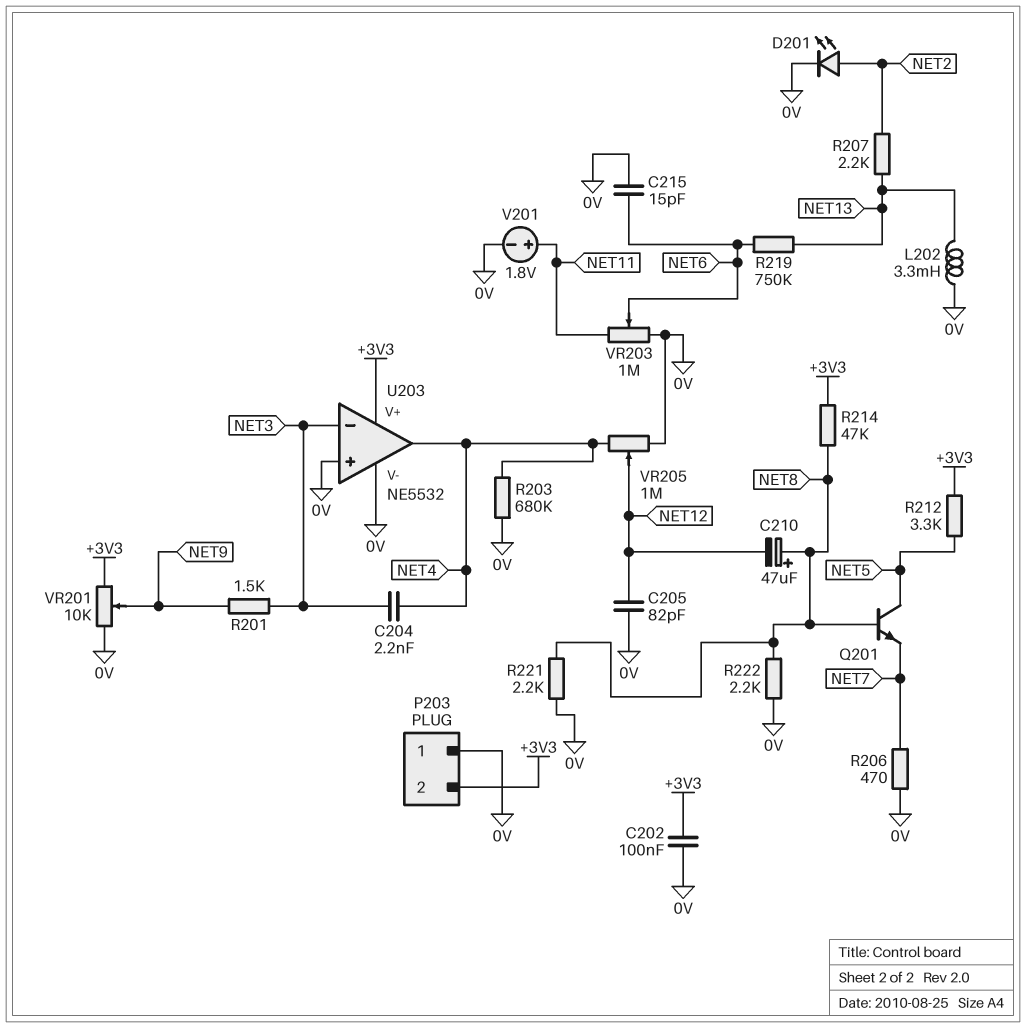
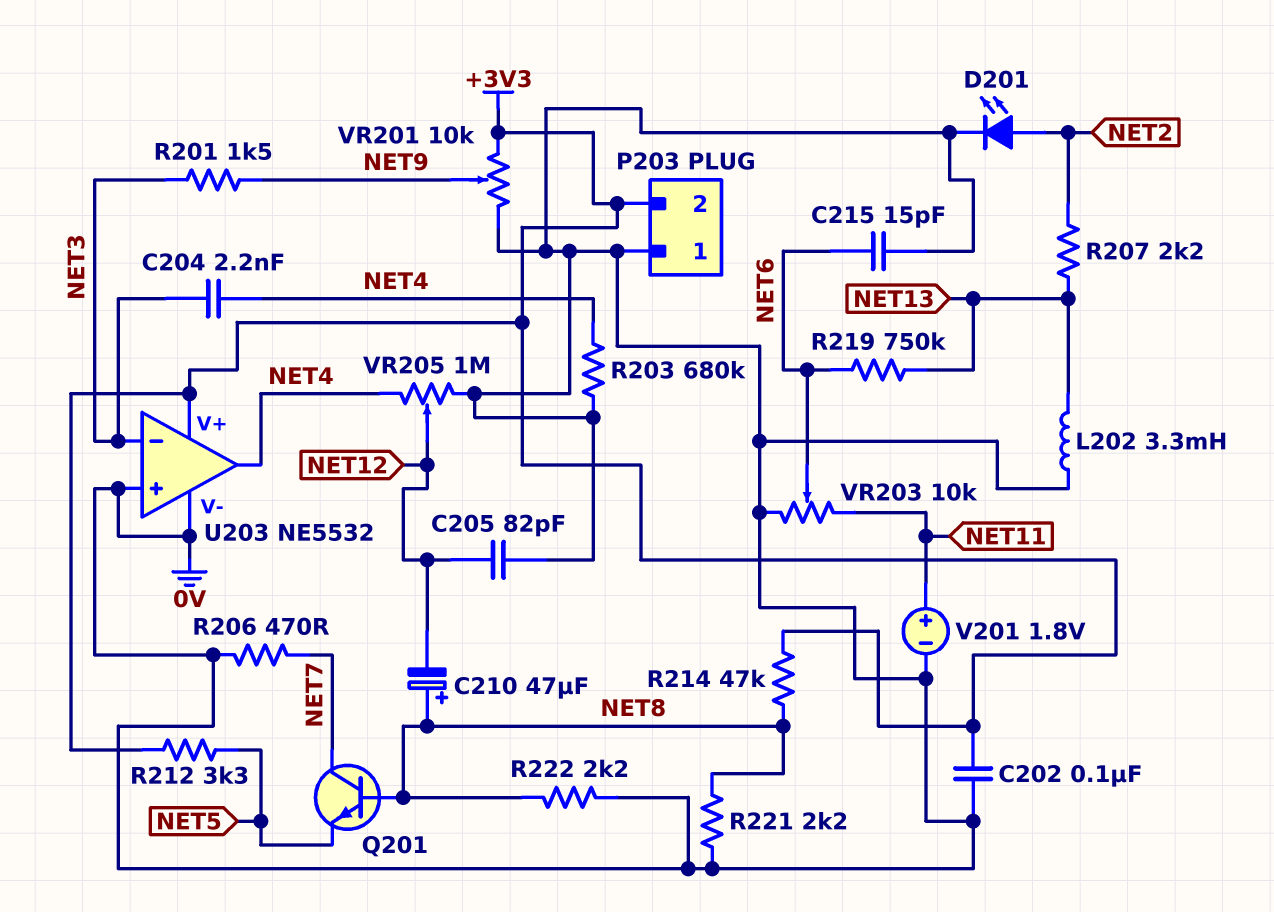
Q201: NPN (B NET8, C NET5, E NET7) -> NPN (B NET8, C NET7, E NET5)
VR203: 1M (0V, NET11, wiper NET6) -> 10k (0V, NET11, wiper NET6)

